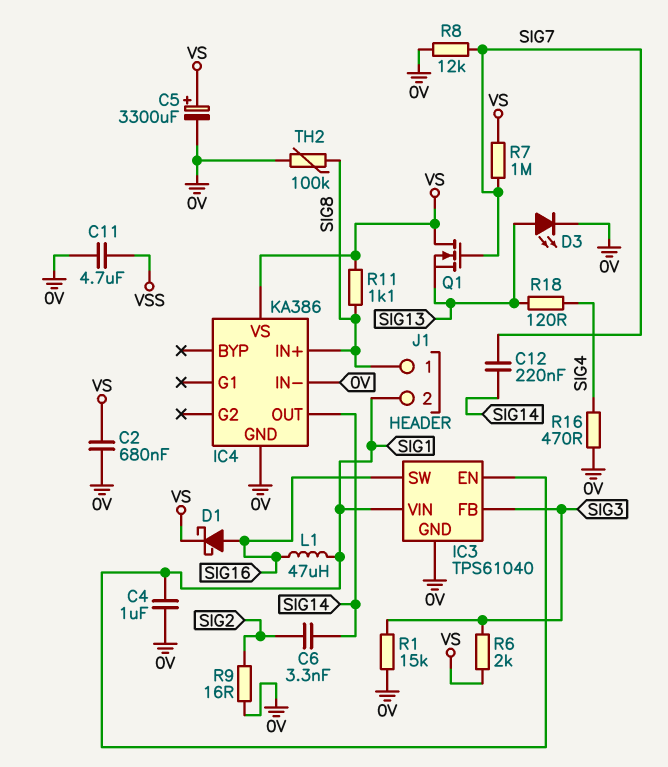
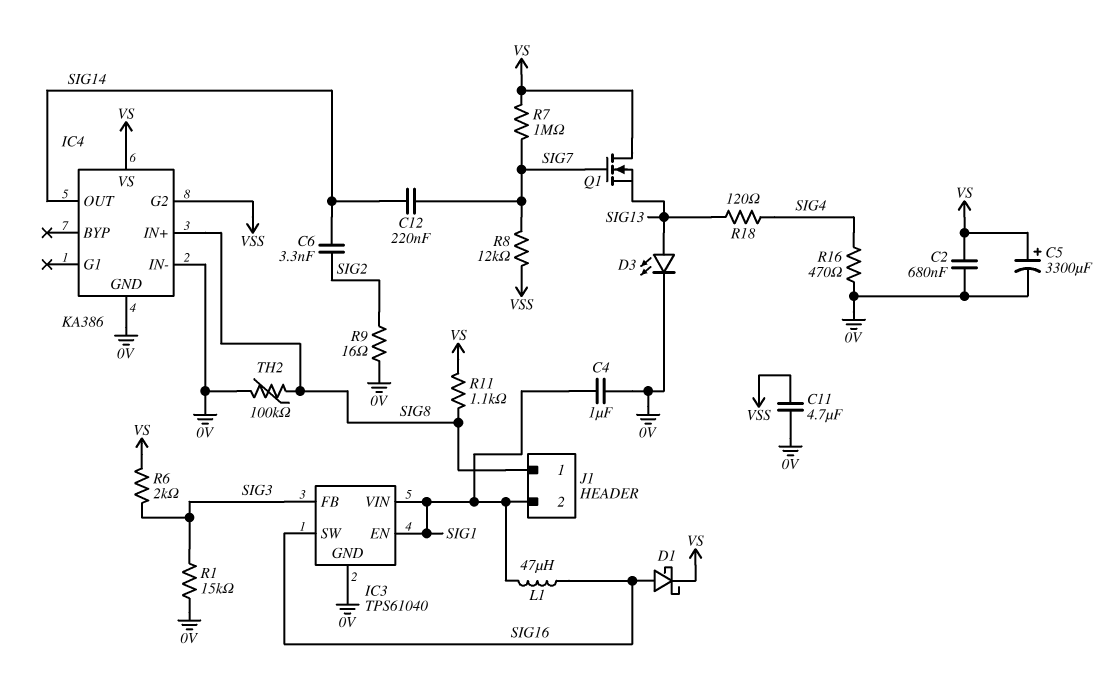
IC4 pin G2: none -> VSS
R8: 12k (0V, SIG7) -> 12k (SIG7, VSS)

